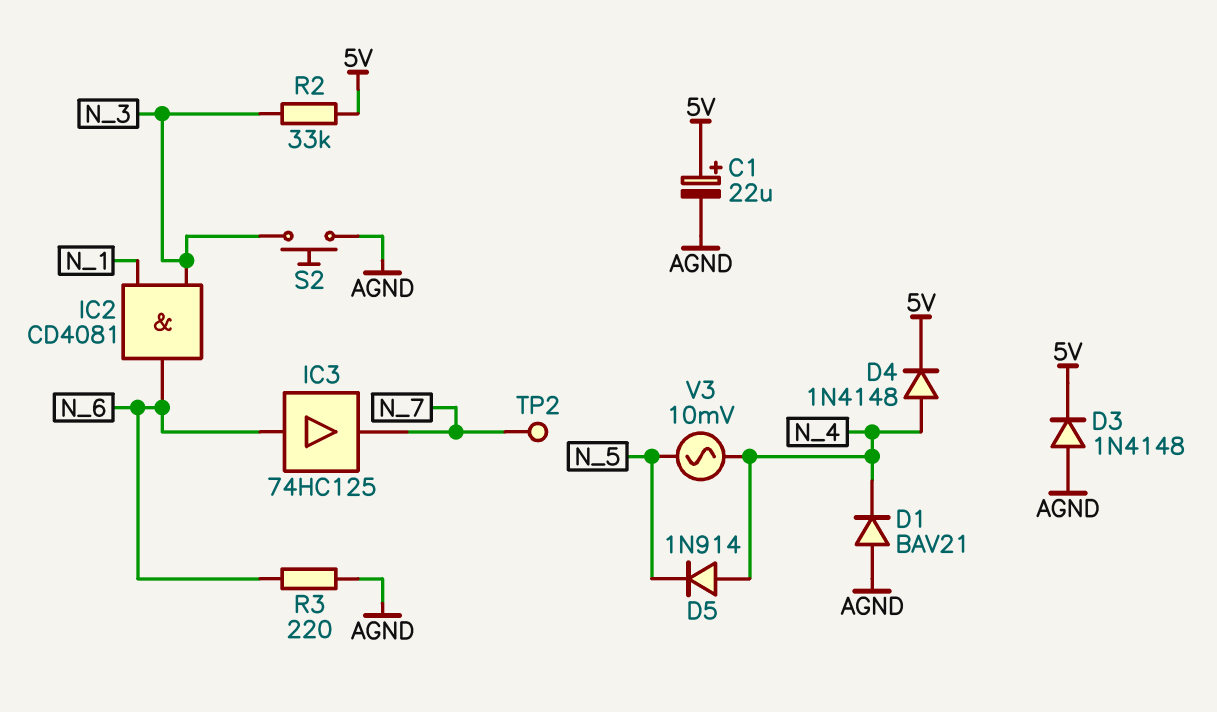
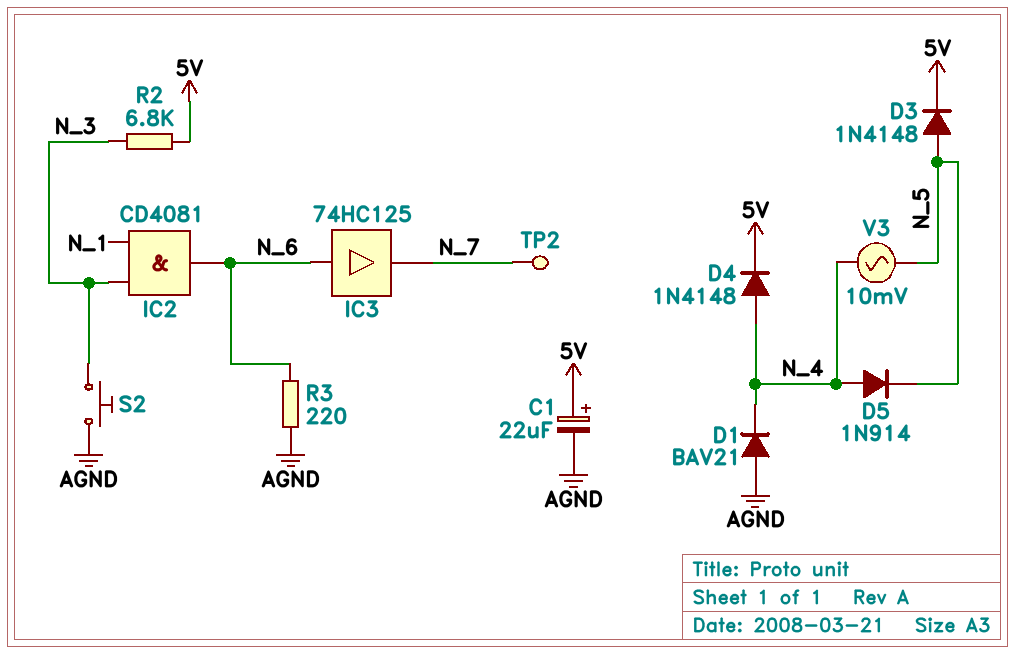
D3: diode 1N4148 (A AGND, K 5V) -> diode 1N4148 (A N_5, K 5V)
R2: 33k (5V, N_3) -> 6.8k (5V, N_3)

